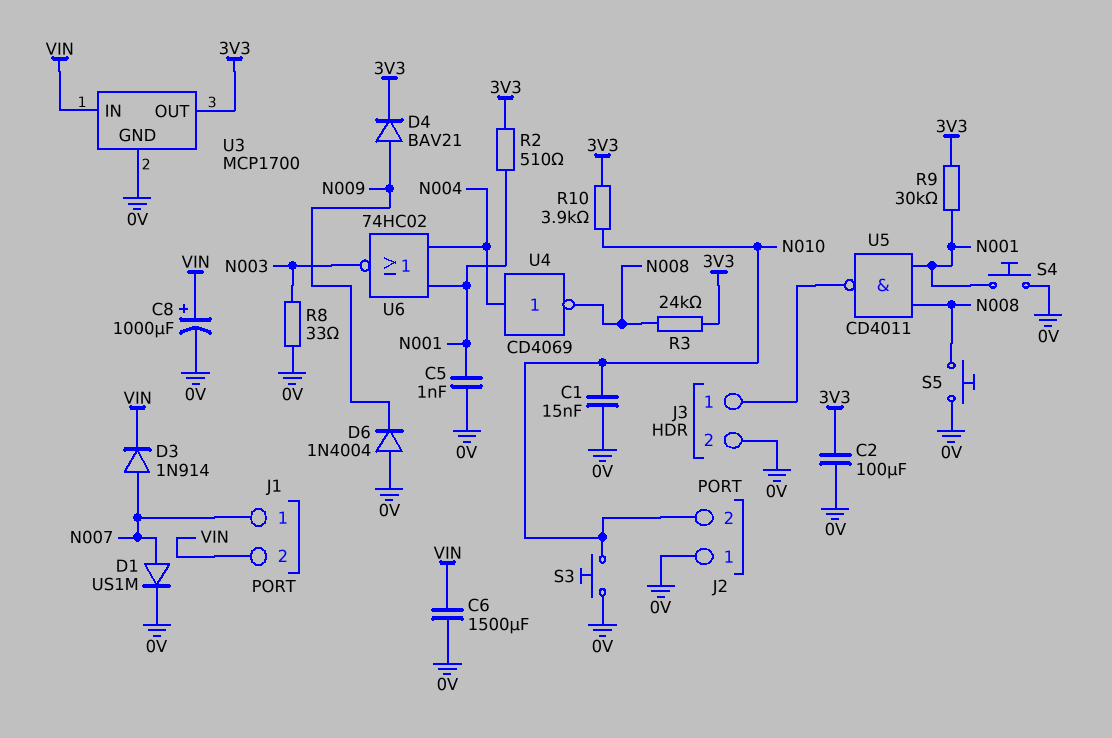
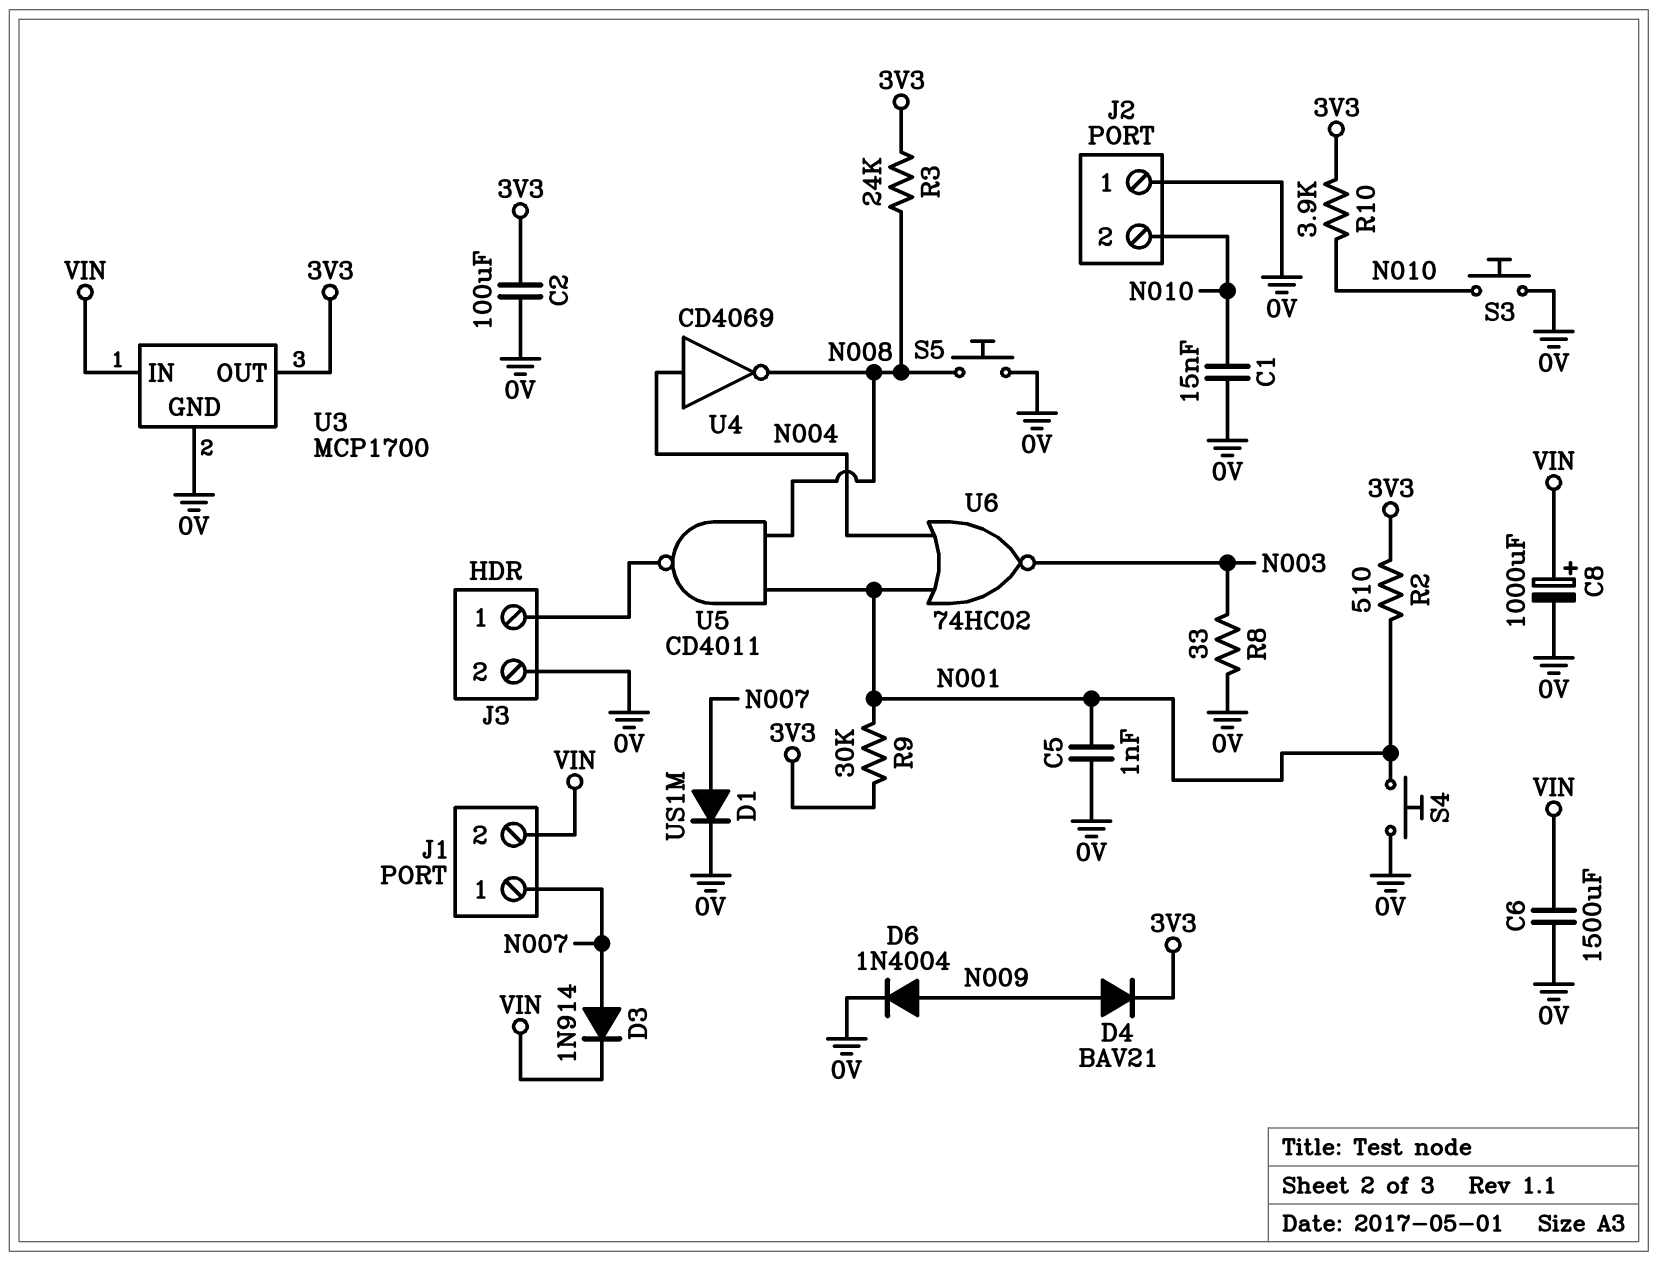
D6: diode 1N4004 (A 0V, K N009) -> diode 1N4004 (A N009, K 0V)

